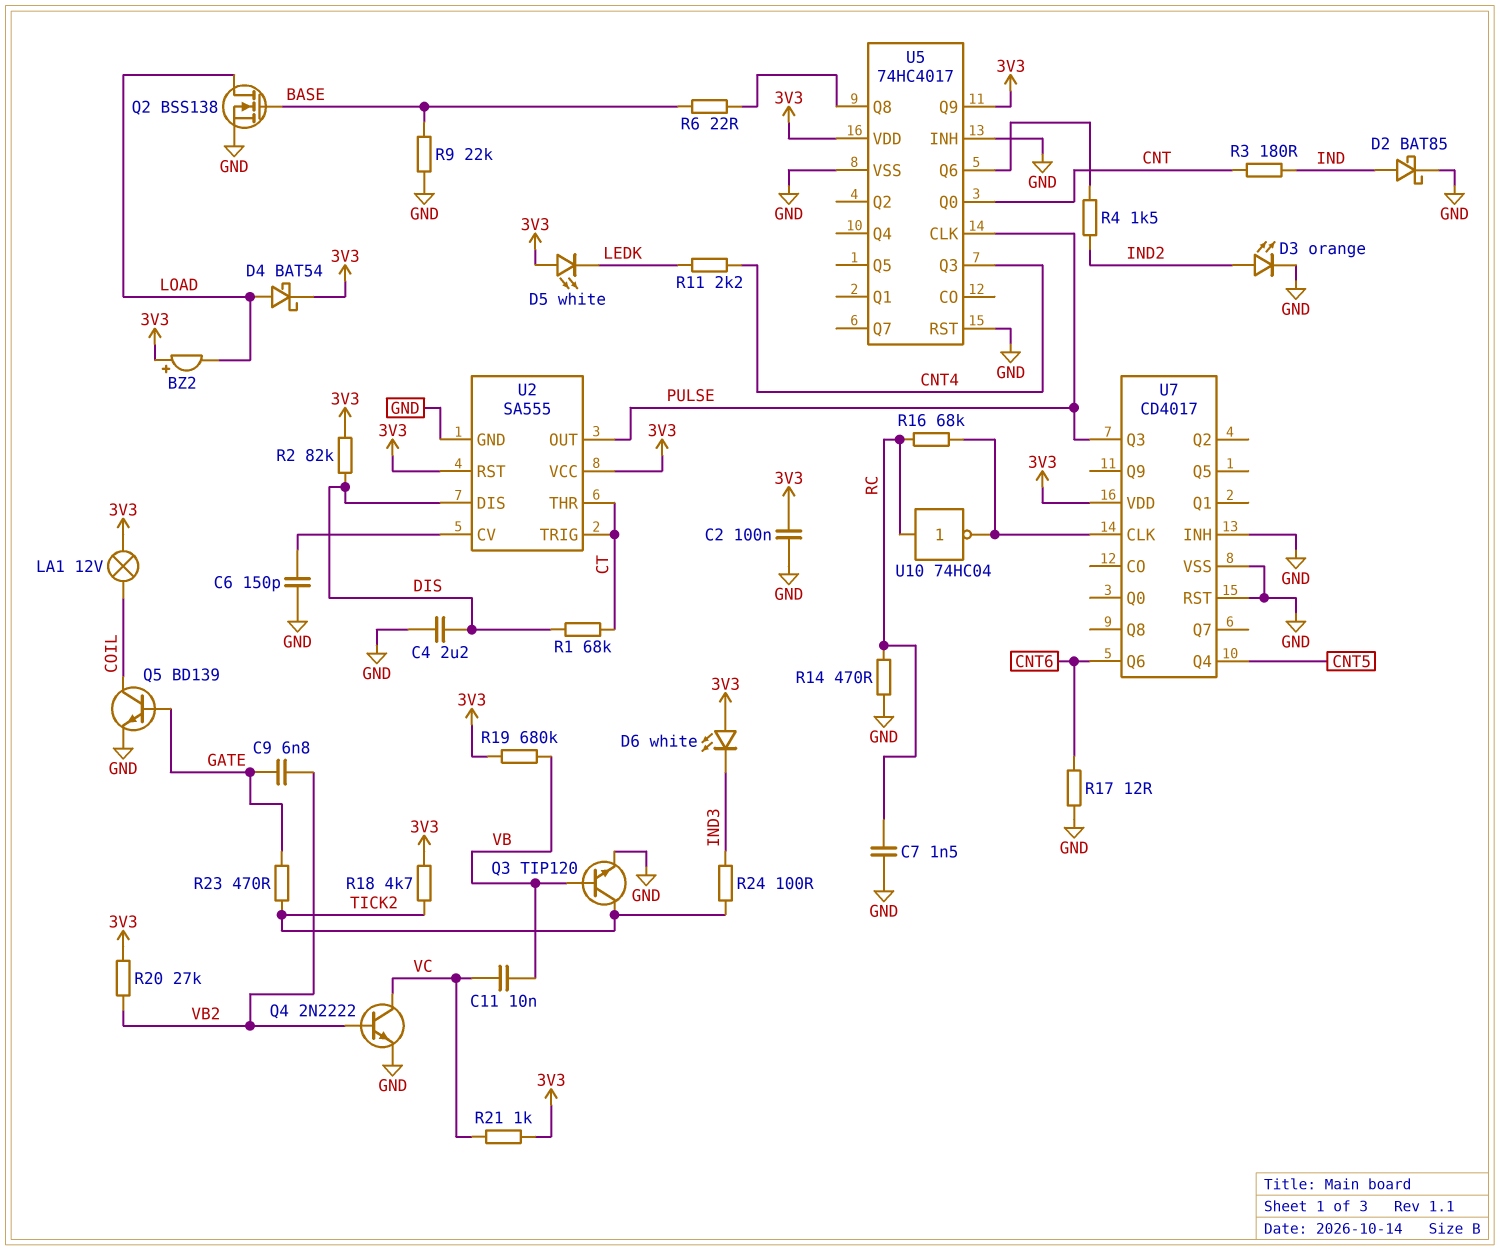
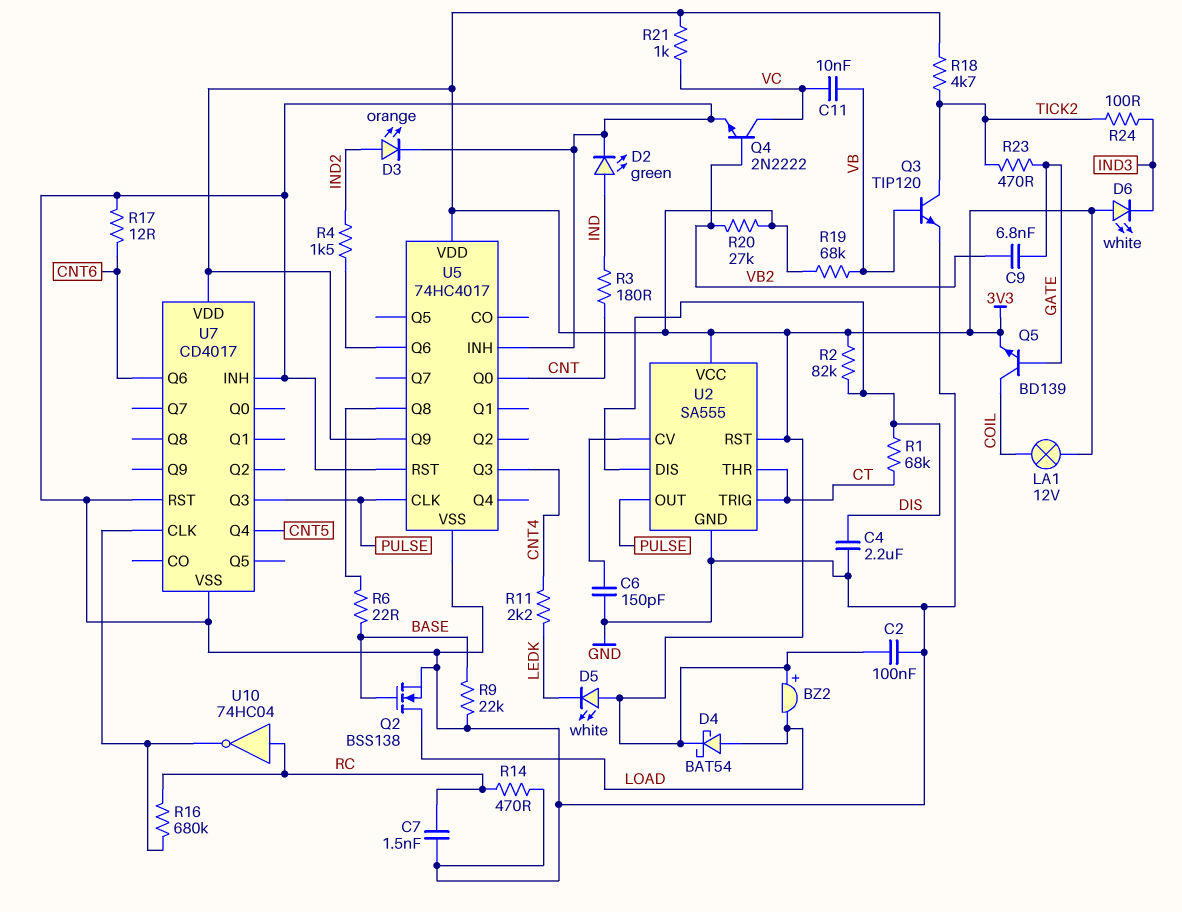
D2: schottky BAT85 (A IND, K GND) -> LED green (A IND, K GND)
Q5: NPN BD139 (B GATE, C COIL, E GND) -> NPN BD139 (B GATE, C COIL, E 3V3)
R16: 68k (RC, U7/CLK) -> 680k (RC, U7/CLK)
R19: 680k (3V3, VB) -> 68k (3V3, VB)

